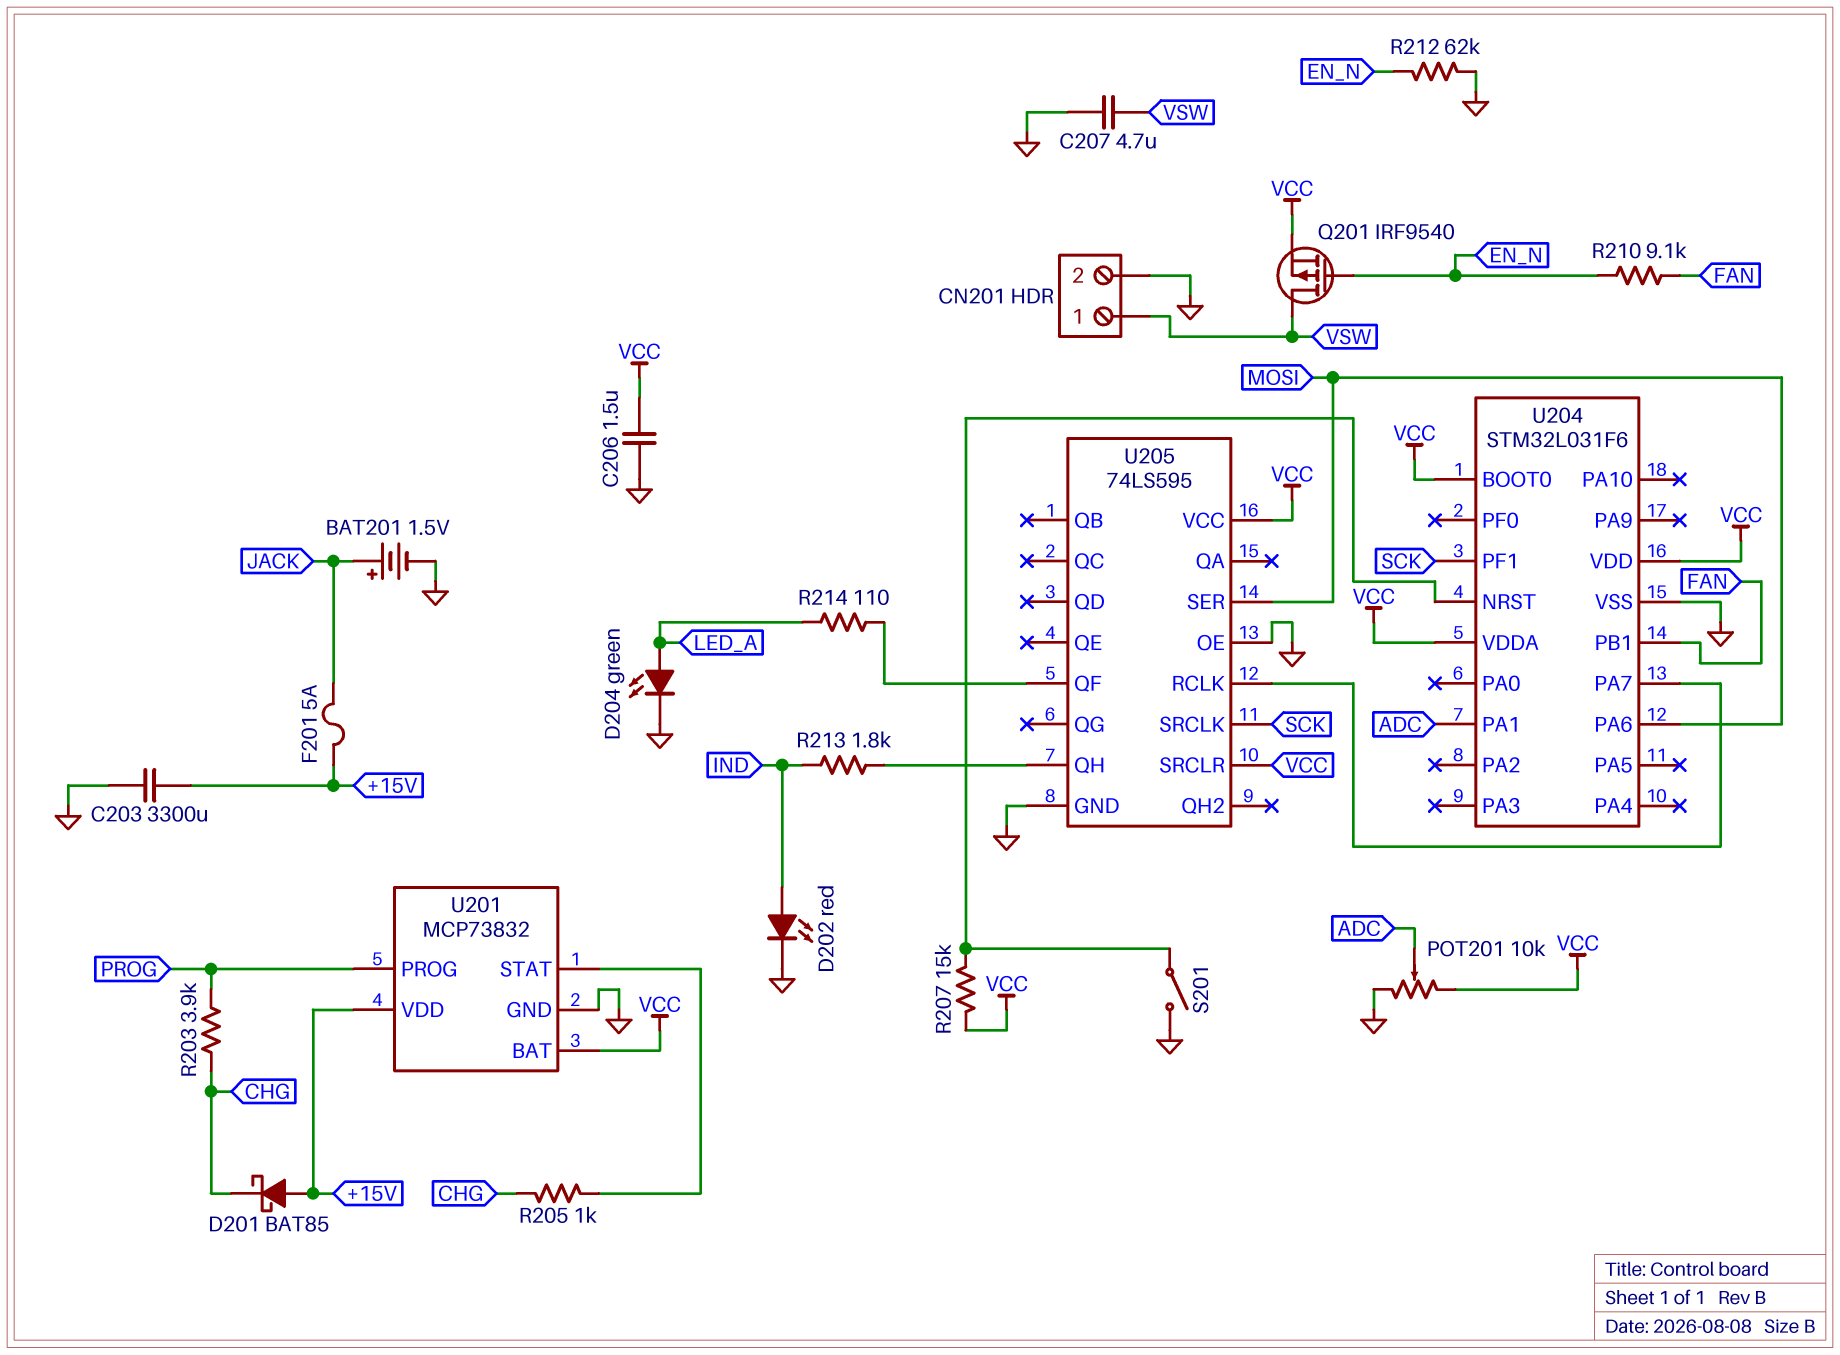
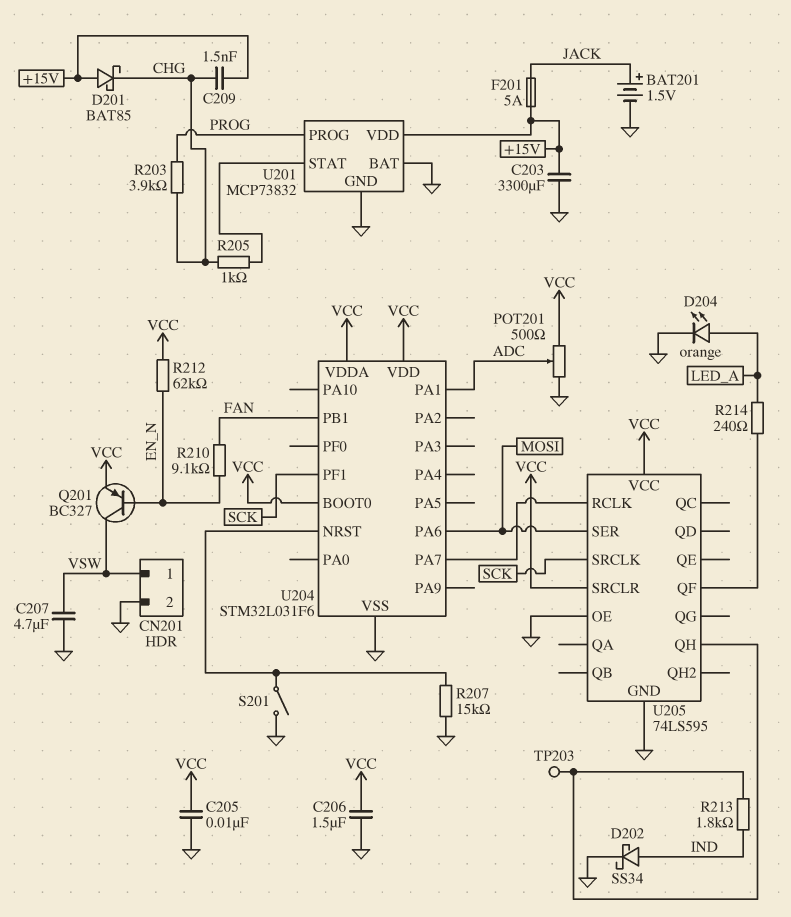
C205: none -> 10nF (GND, VCC)
C209: none -> 1.5nF (+15V, CHG)
D202: LED red (A IND, K GND) -> schottky SS34 (A IND, K GND)
D204: LED green (A LED_A, K GND) -> LED orange (A LED_A, K GND)
POT201: 10k (GND, VCC, wiper ADC) -> 500 (GND, VCC, wiper ADC)
Q201: PMOS IRF9540 (G EN_N, D VSW, S VCC) -> PNP BC327 (B EN_N, C VSW, E VCC)
R207: 15k (U204/NRST, VCC) -> 15k (GND, U204/NRST)
R212: 62k (EN_N, GND) -> 62k (EN_N, VCC)
R214: 110 (LED_A, U205/QF) -> 240 (LED_A, U205/QF)
TP203: none -> test point (U205/QH)
U201 pin BAT: VCC -> GND

